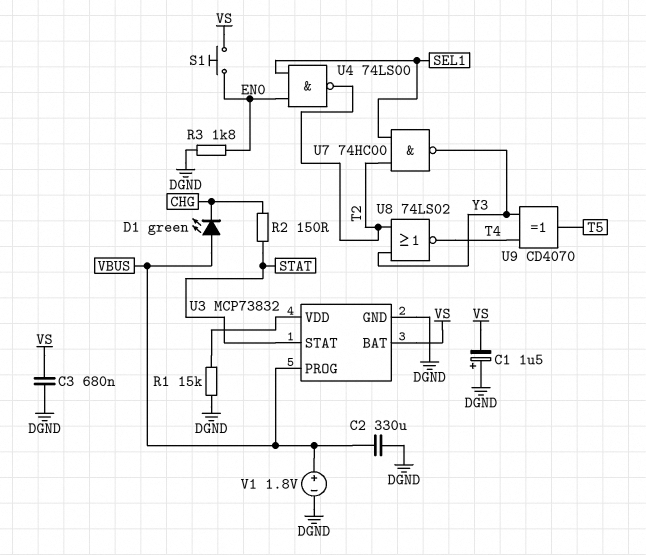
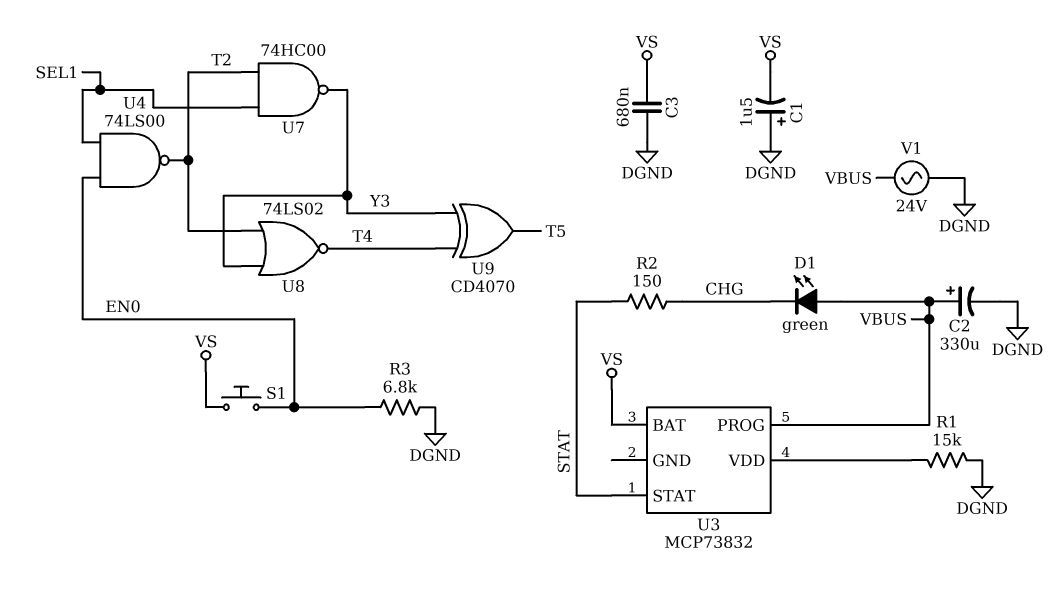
C2: 330uF (DGND, VBUS) -> 330uF (plus VBUS, minus DGND)
R3: 1.8k (DGND, EN0) -> 6.8k (DGND, EN0)
U3 pin GND: DGND -> none
V1: 1.8V (plus VBUS, minus DGND) -> AC 24V (DGND, VBUS)

